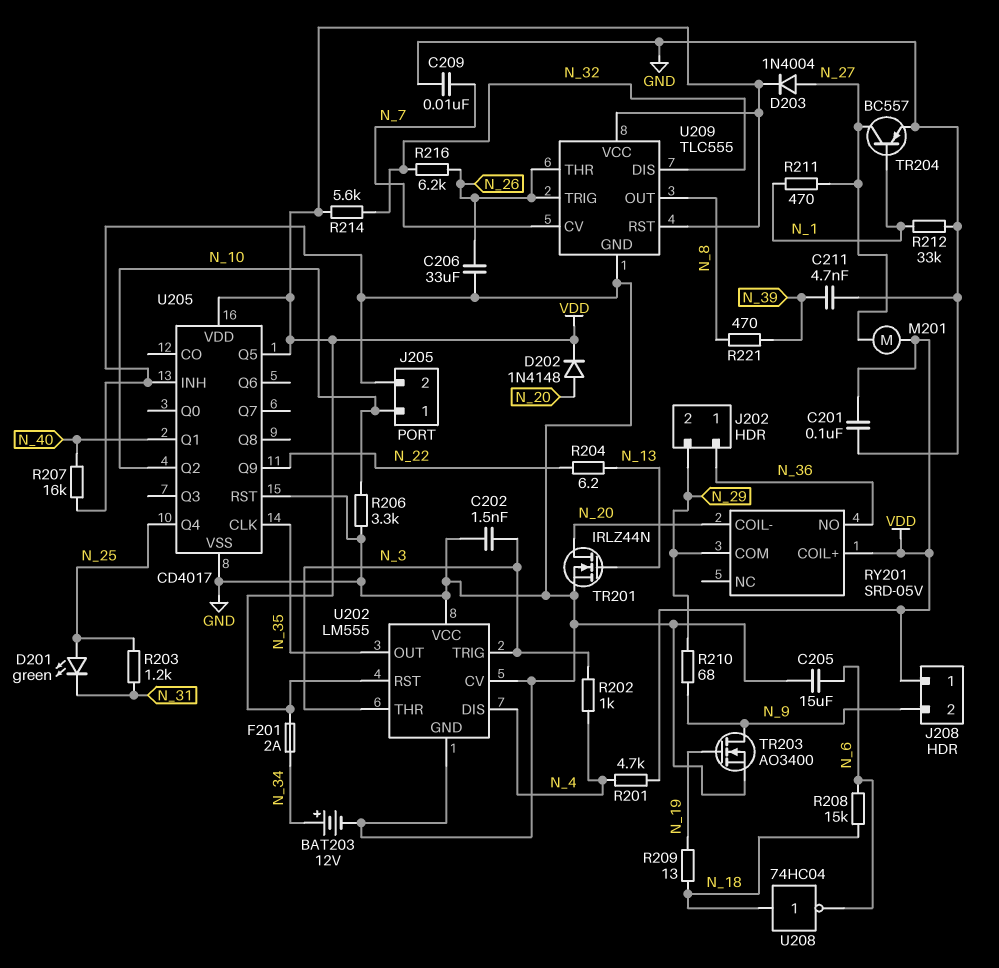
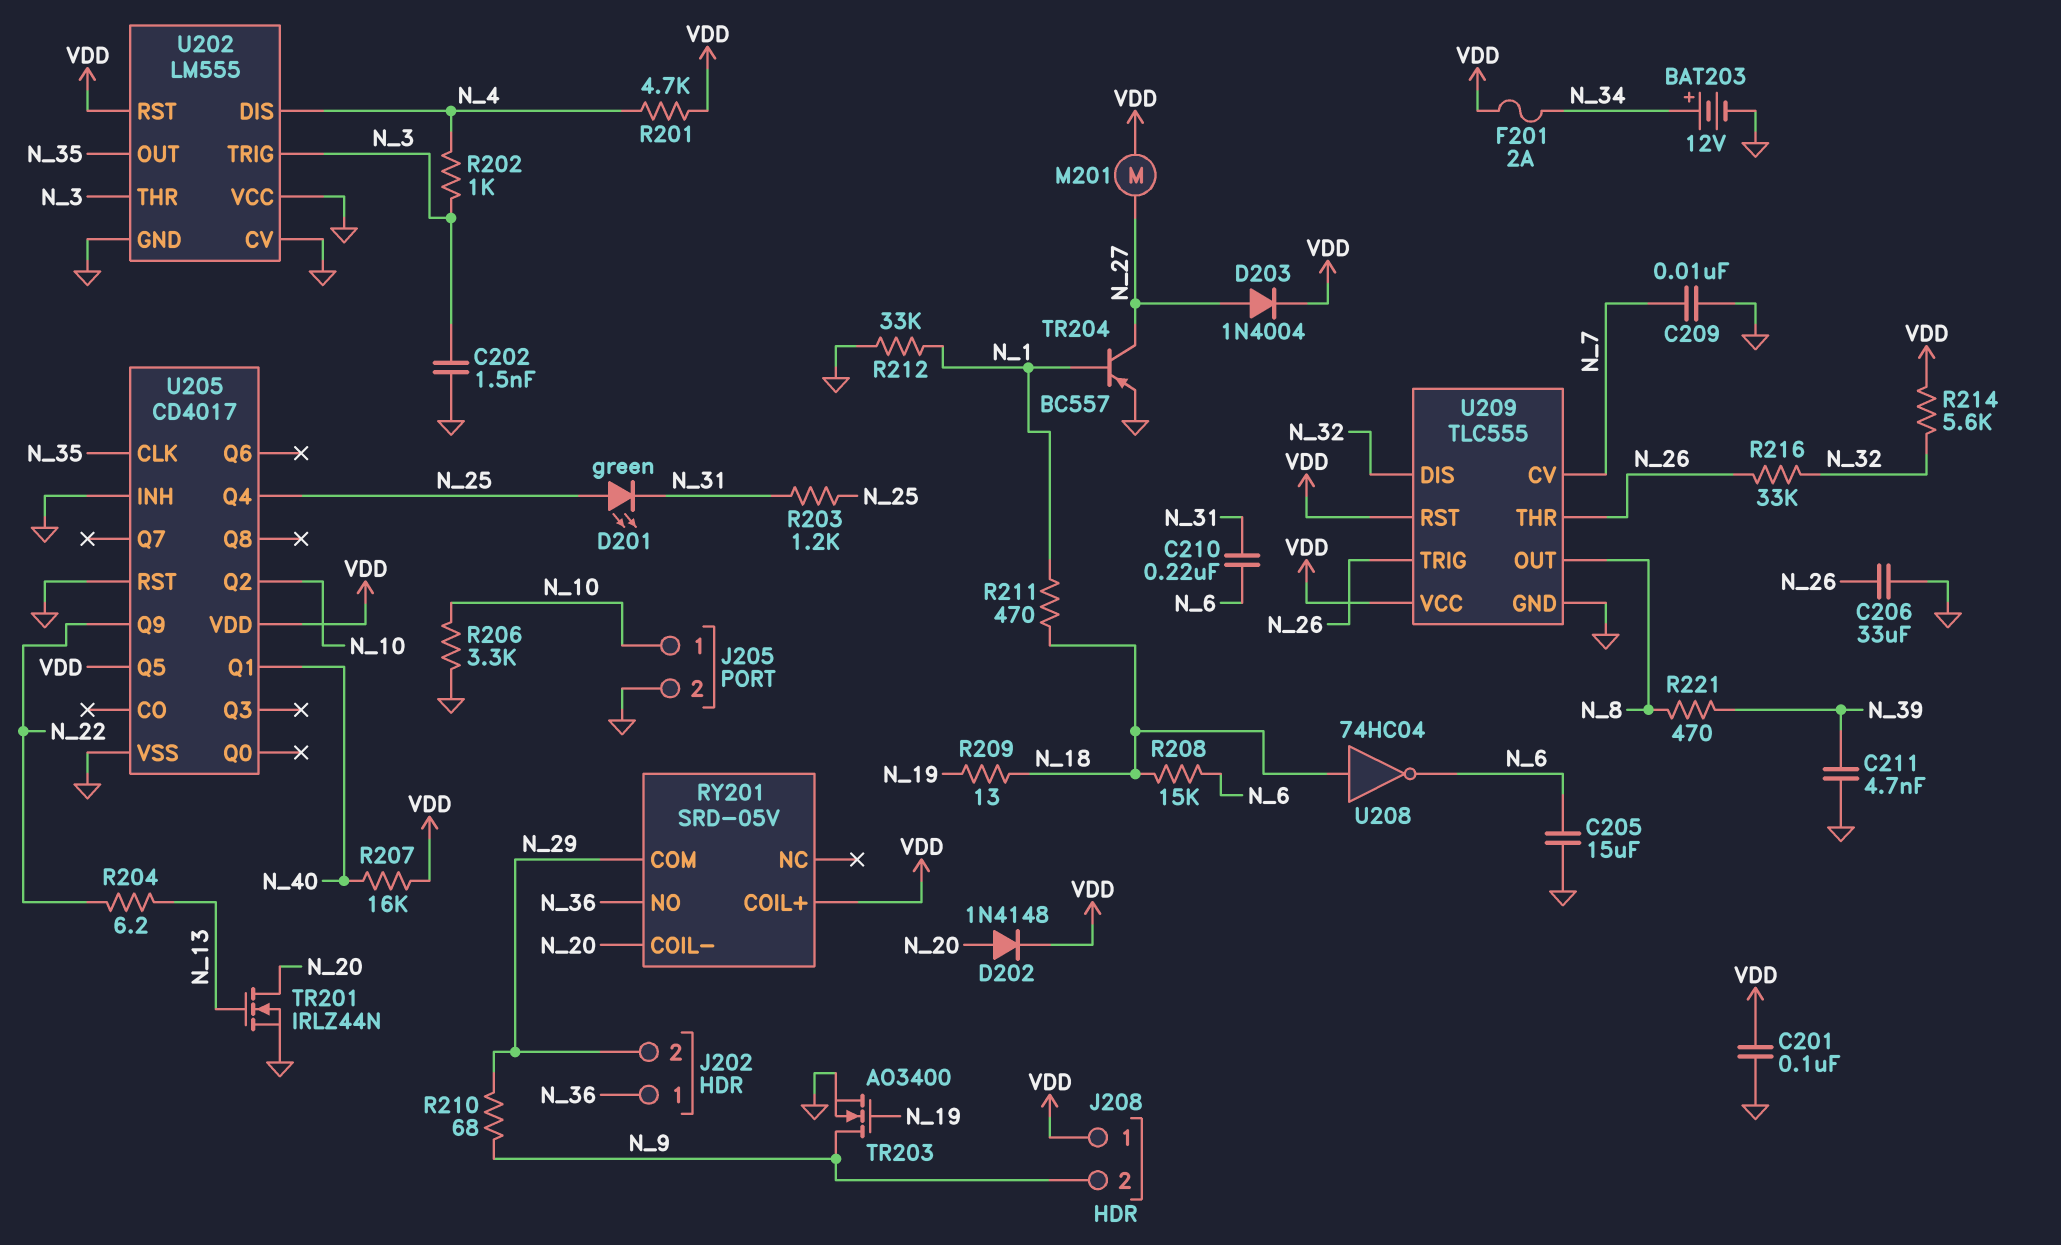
C210: none -> 220nF (N_6, N_31)
R207: 16k (GND, N_40) -> 16k (N_40, VDD)
R211: 470 (N_1, N_27) -> 470 (N_1, N_18)
R216: 6.2k (N_26, N_32) -> 33k (N_26, N_32)

